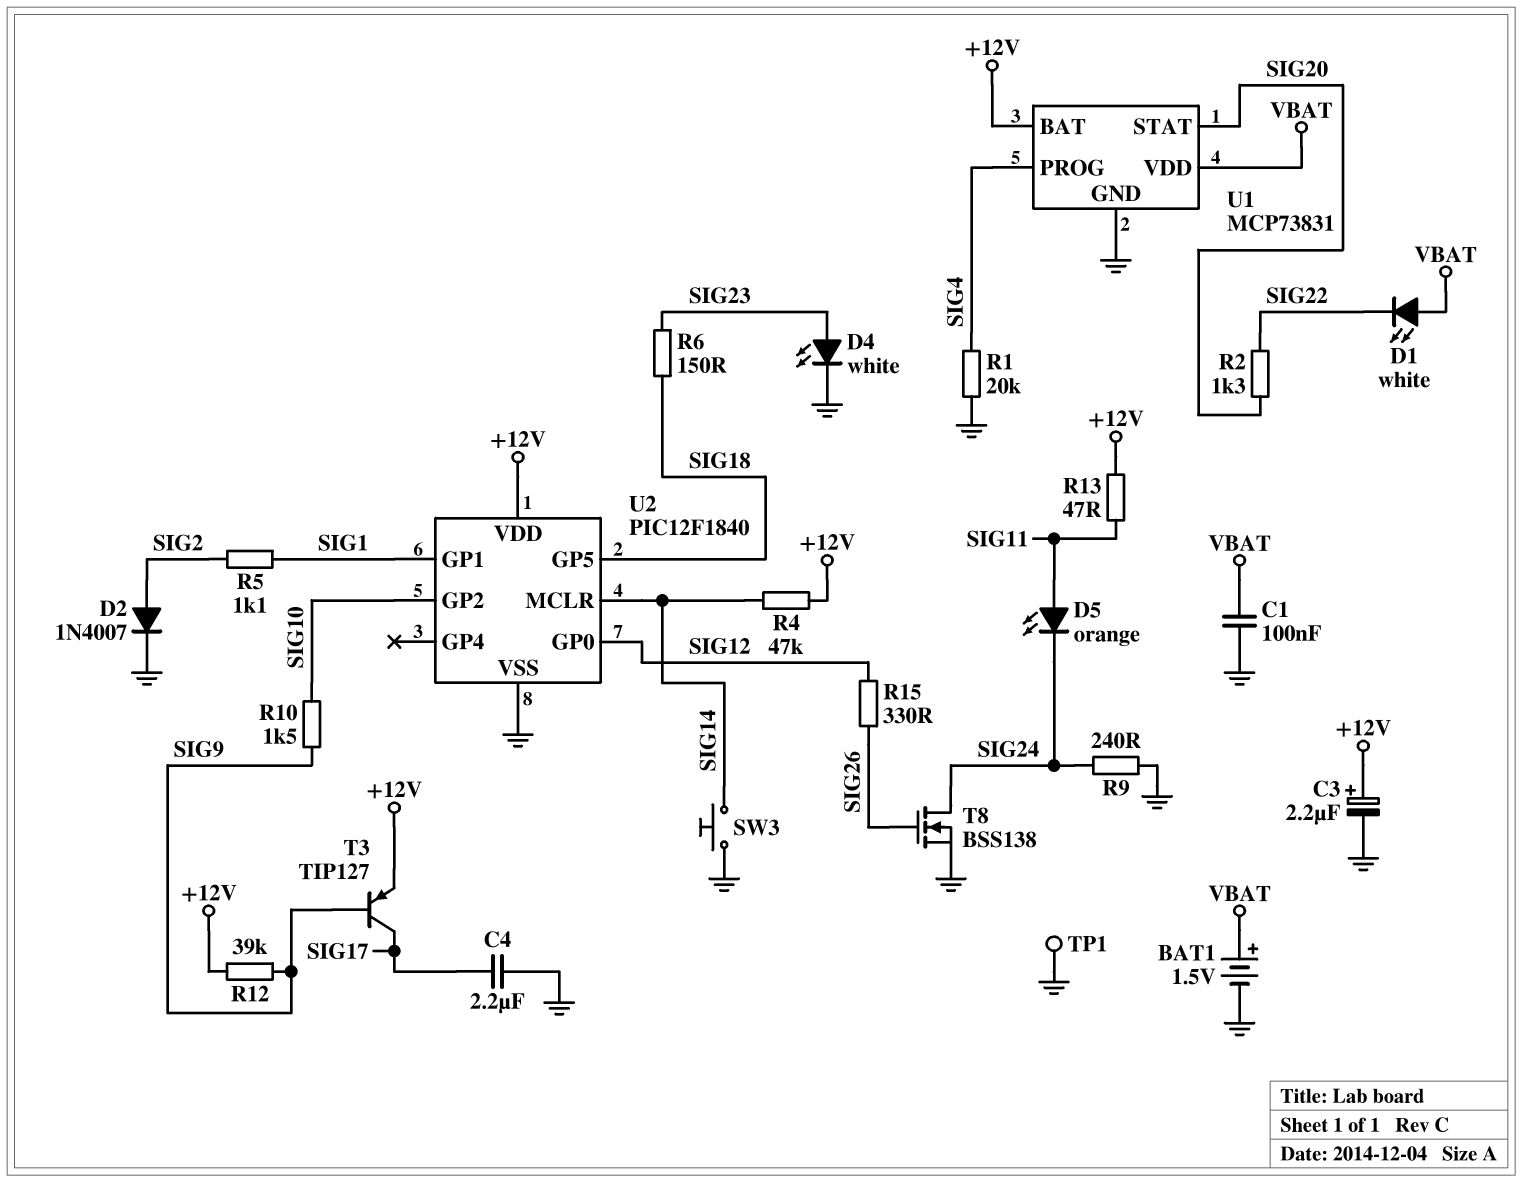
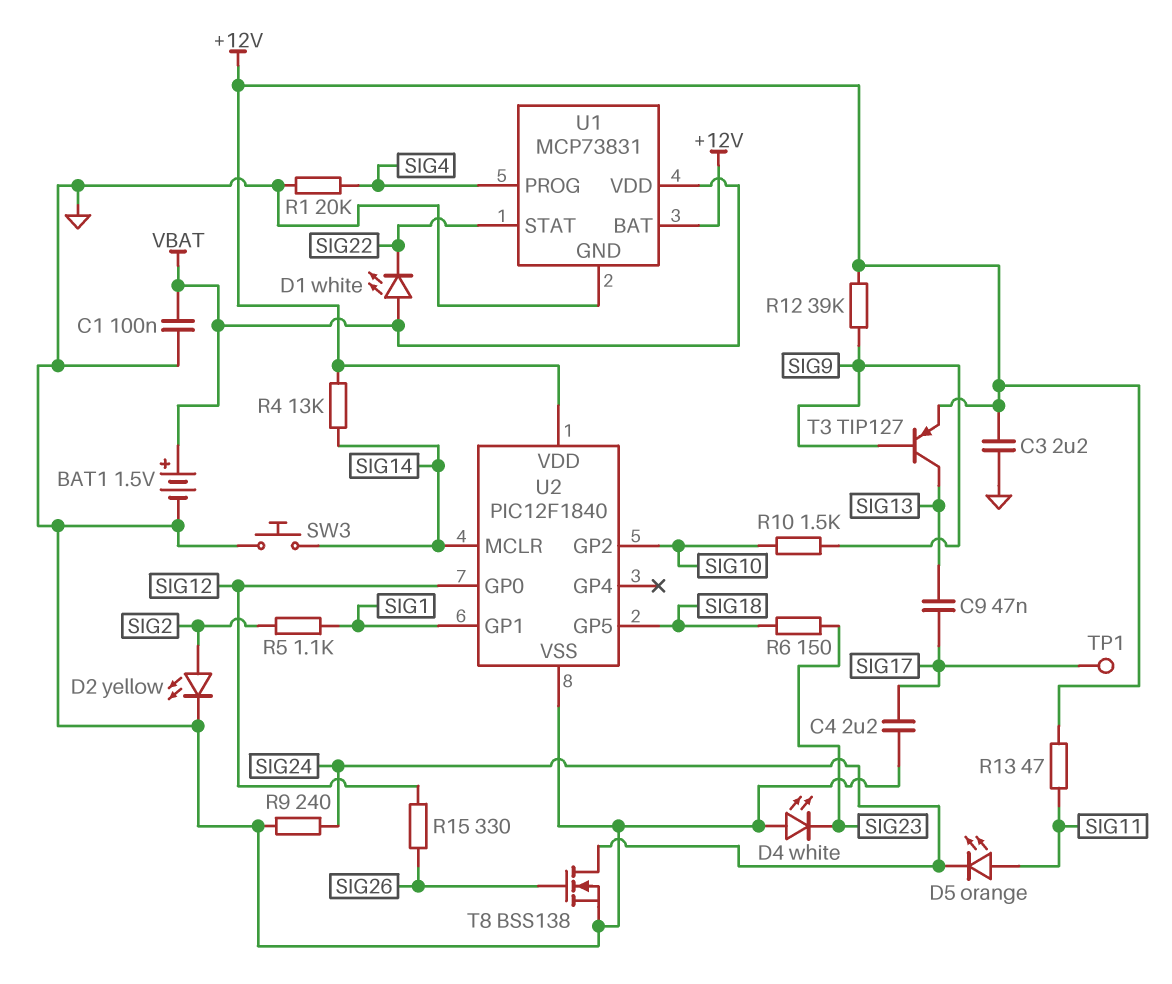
C3: 2.2uF (plus +12V, minus GND) -> 2.2uF (+12V, GND)
C9: none -> 47nF (SIG13, SIG17)
D2: diode 1N4007 (A SIG2, K GND) -> LED yellow (A SIG2, K GND)
D4: LED white (A SIG23, K GND) -> LED white (A GND, K SIG23)
R2: 1.3k (SIG20, SIG22) -> none
R4: 47k (+12V, SIG14) -> 13k (+12V, SIG14)
T3: PNP TIP127 (B SIG9, C SIG17, E +12V) -> PNP TIP127 (B SIG9, C SIG13, E +12V)
TP1: test point (GND) -> test point (SIG17)
U1 pin STAT: SIG20 -> SIG22

